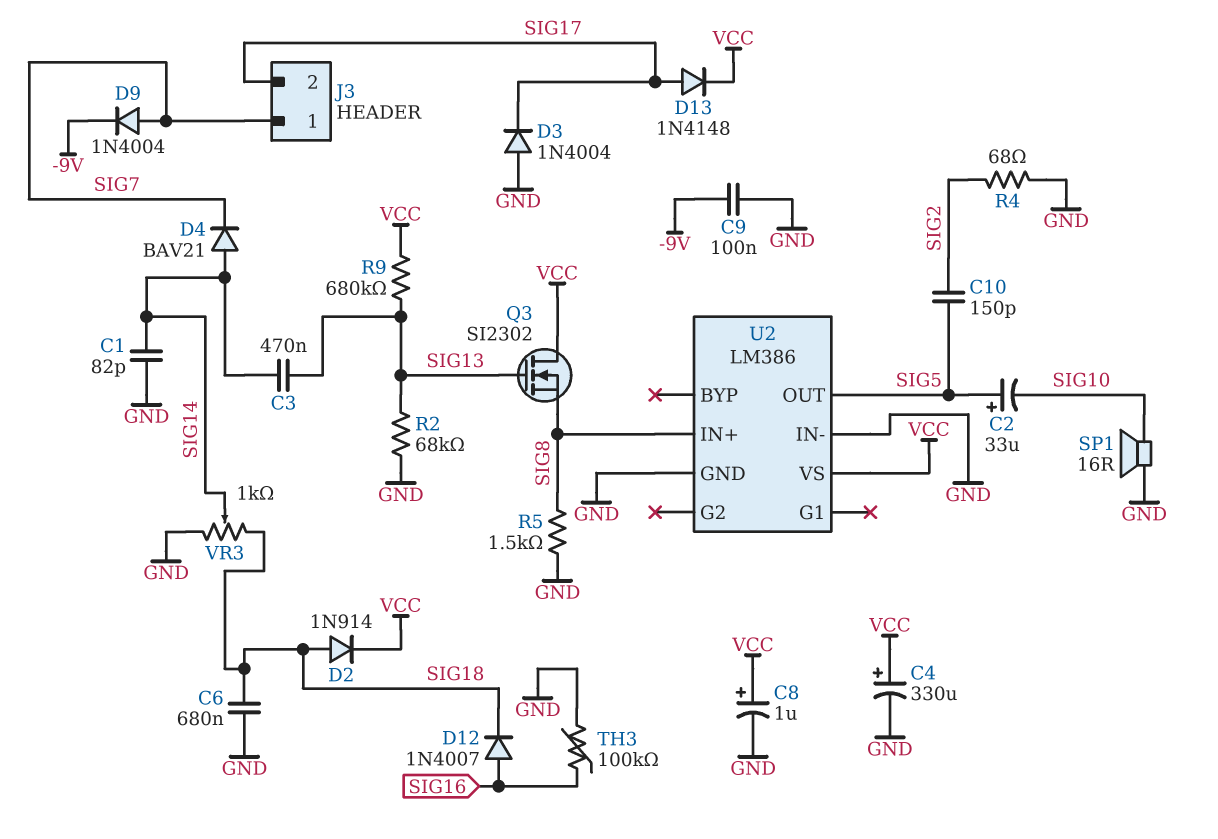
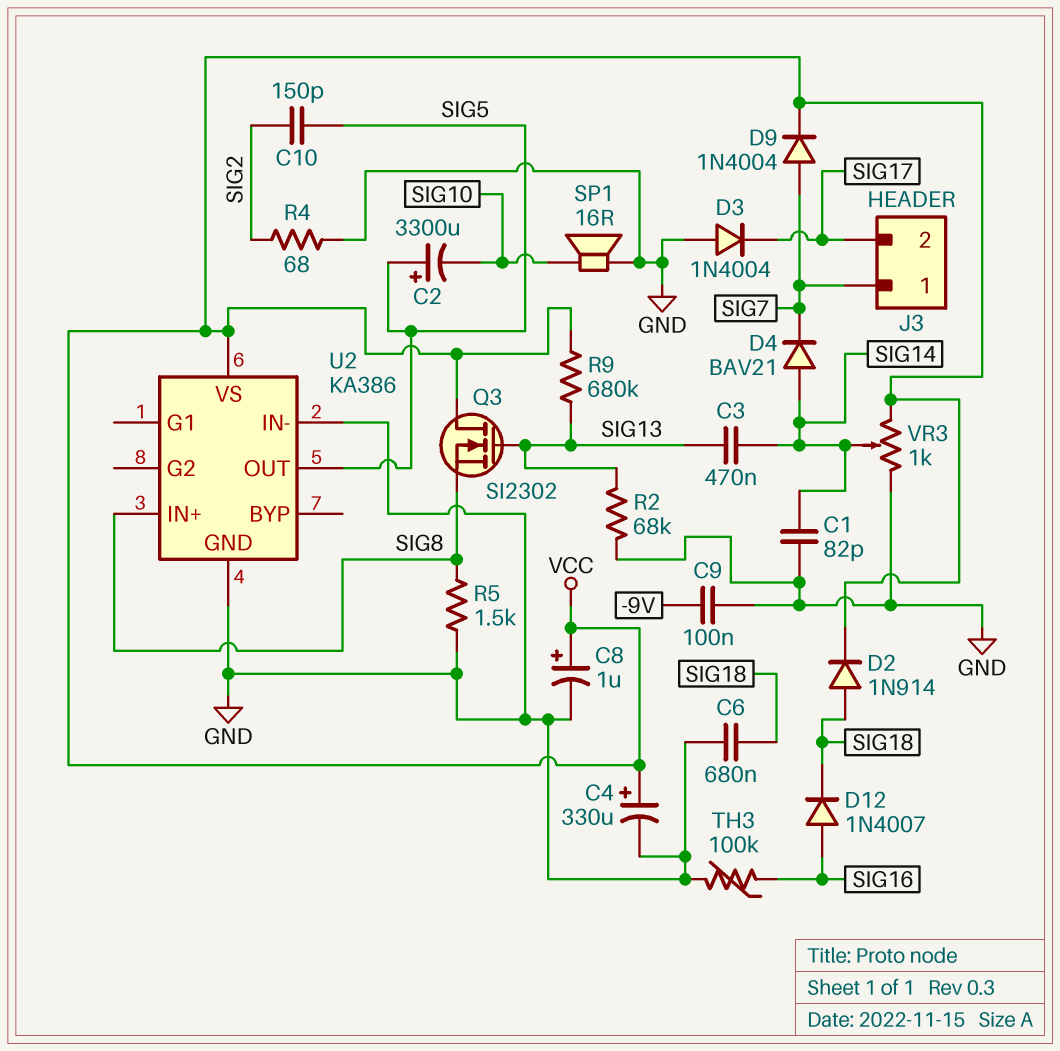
C2: 33uF (plus SIG5, minus SIG10) -> 3300uF (plus SIG5, minus SIG10)
D9: diode 1N4004 (A SIG7, K -9V) -> diode 1N4004 (A SIG7, K VCC)
D13: diode 1N4148 (A SIG17, K VCC) -> none
U2: LM386 -> KA386
VR3: 1k (GND, SIG18, wiper SIG14) -> 1k (GND, VCC, wiper SIG14)

